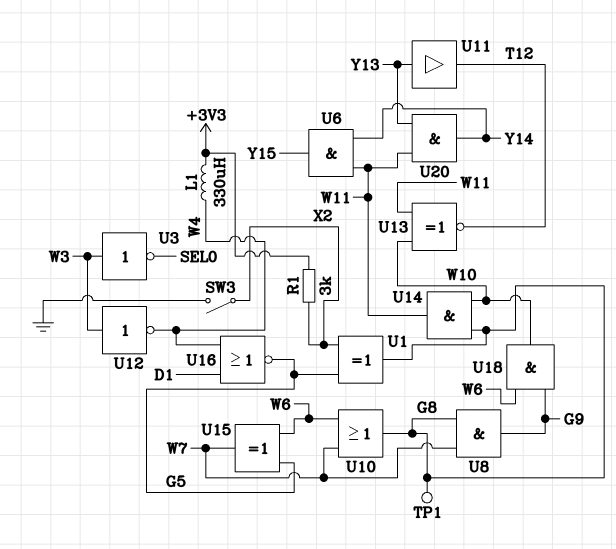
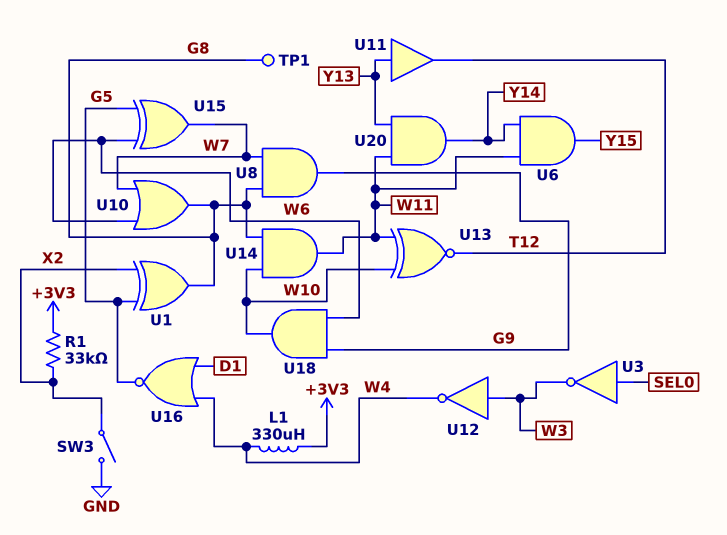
R1: 3k (+3V3, X2) -> 33k (+3V3, X2)
U3: NOT (in W3, out SEL0) -> NOT (in SEL0, out W3)

